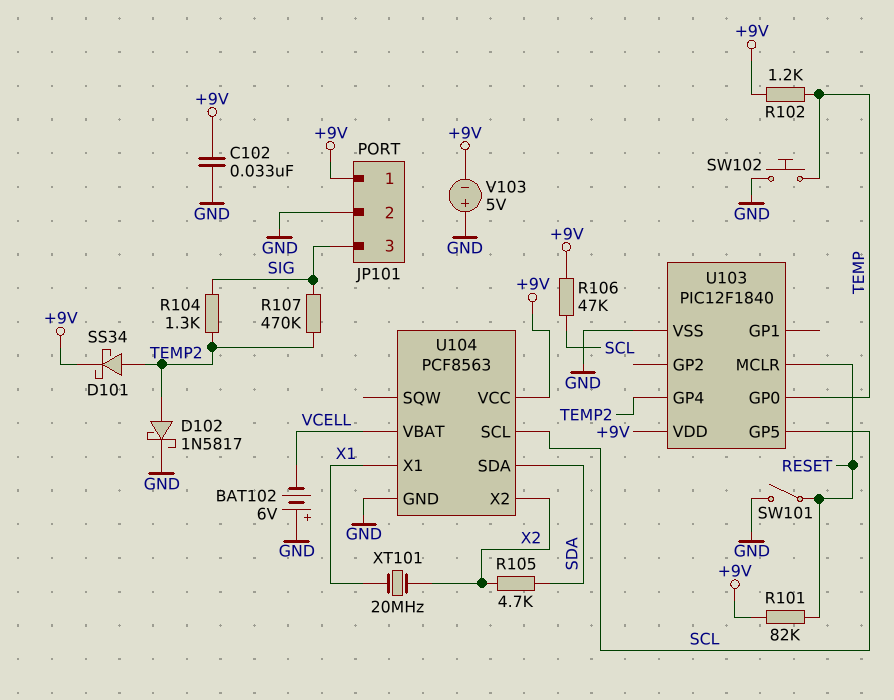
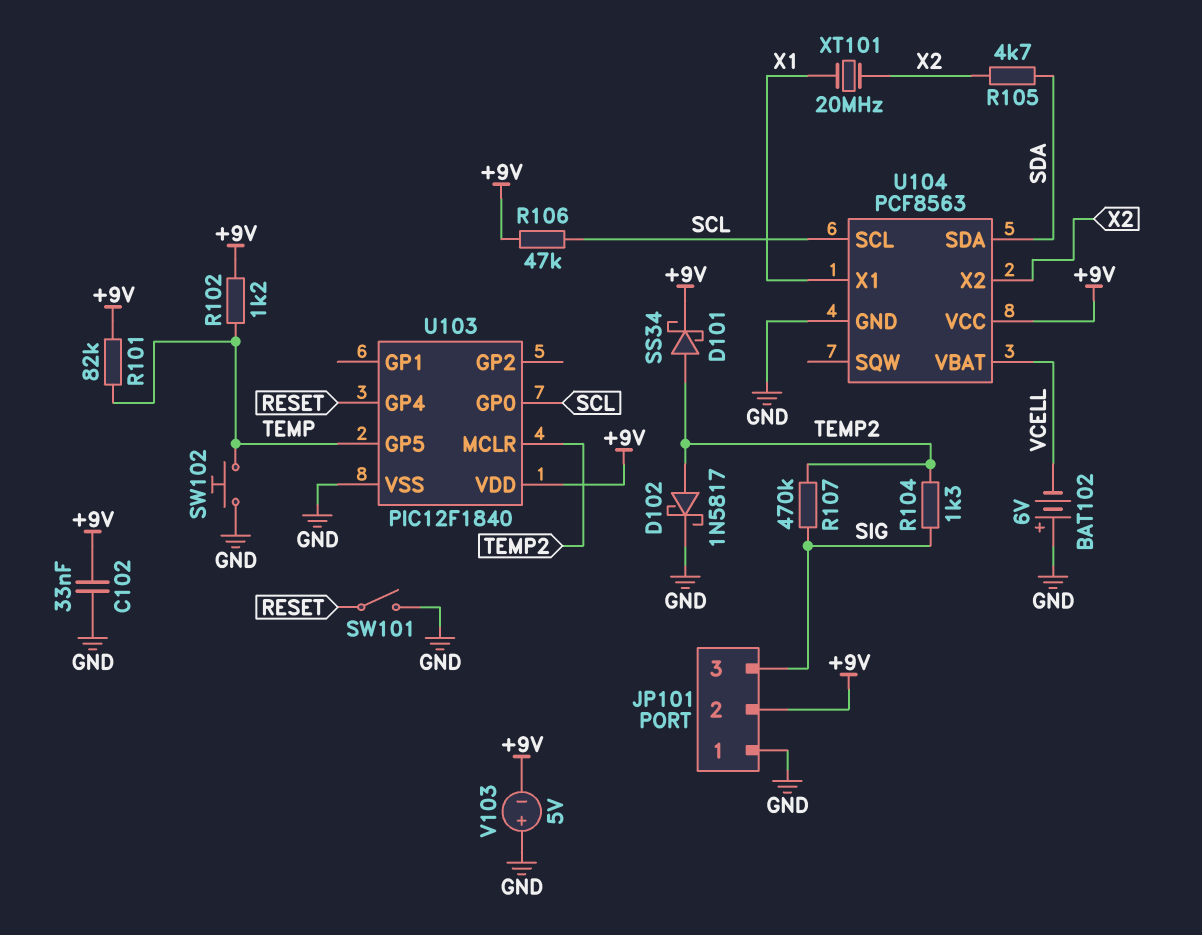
JP101 pin 1: +9V -> GND
JP101 pin 2: GND -> +9V
R101: 82k (+9V, RESET) -> 82k (+9V, TEMP)
U103 pin GP0: TEMP -> SCL
U103 pin GP4: TEMP2 -> RESET
U103 pin GP5: SCL -> TEMP
U103 pin MCLR: RESET -> TEMP2

